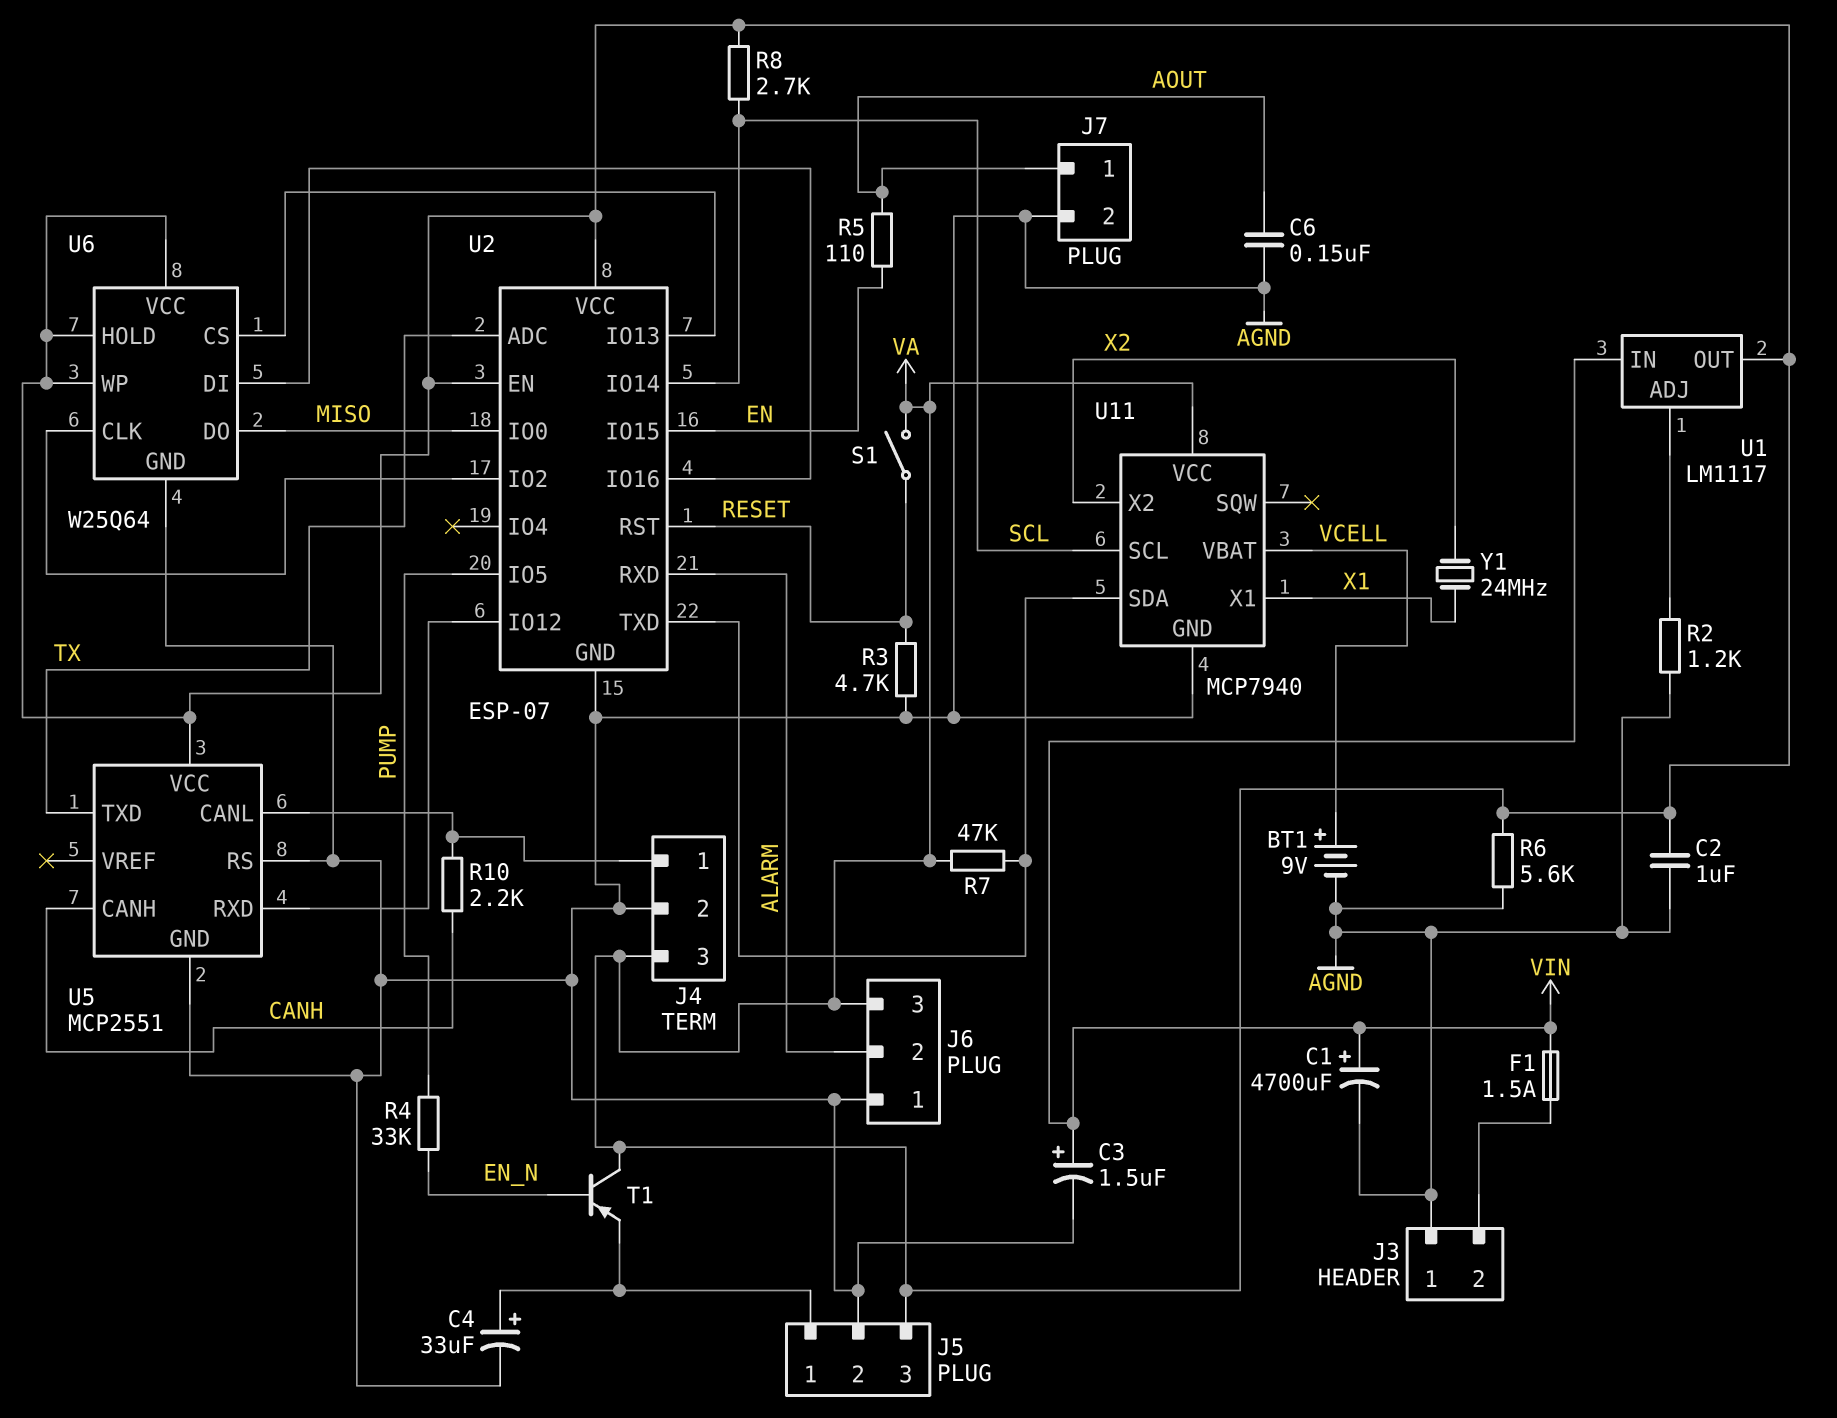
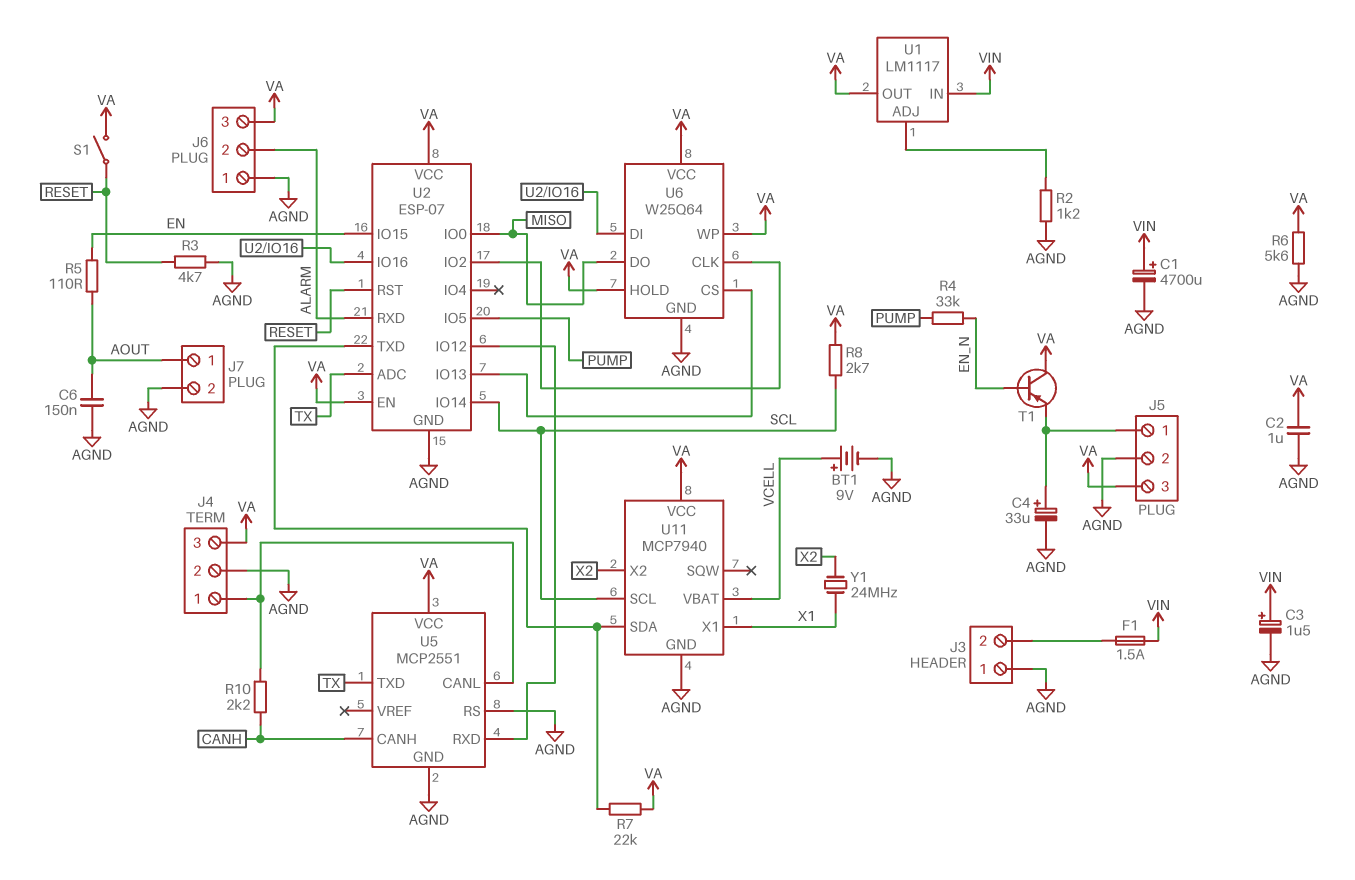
R7: 47k (U2/TXD, VA) -> 22k (U2/TXD, VA)

